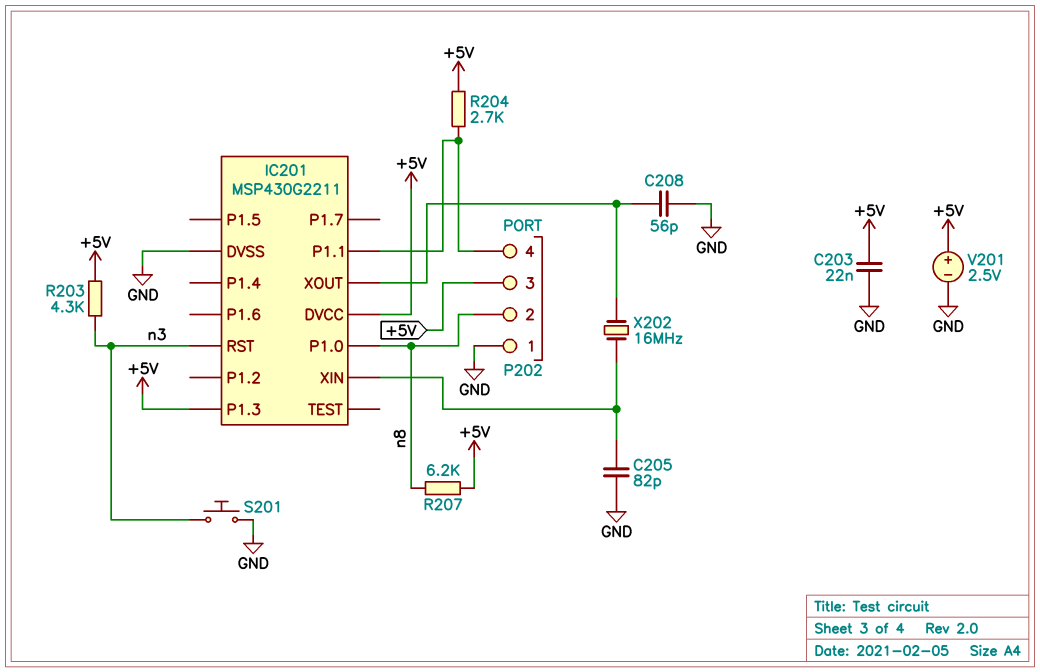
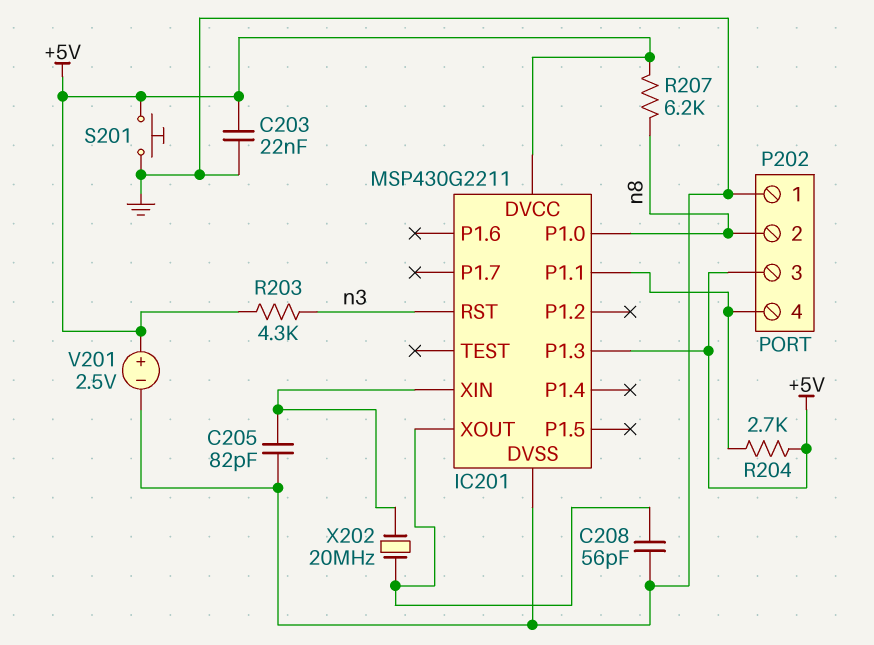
S201: button (GND, n3) -> button (+5V, GND)
X202: 16MHz (IC201/XIN, IC201/XOUT) -> 20MHz (IC201/XIN, IC201/XOUT)

